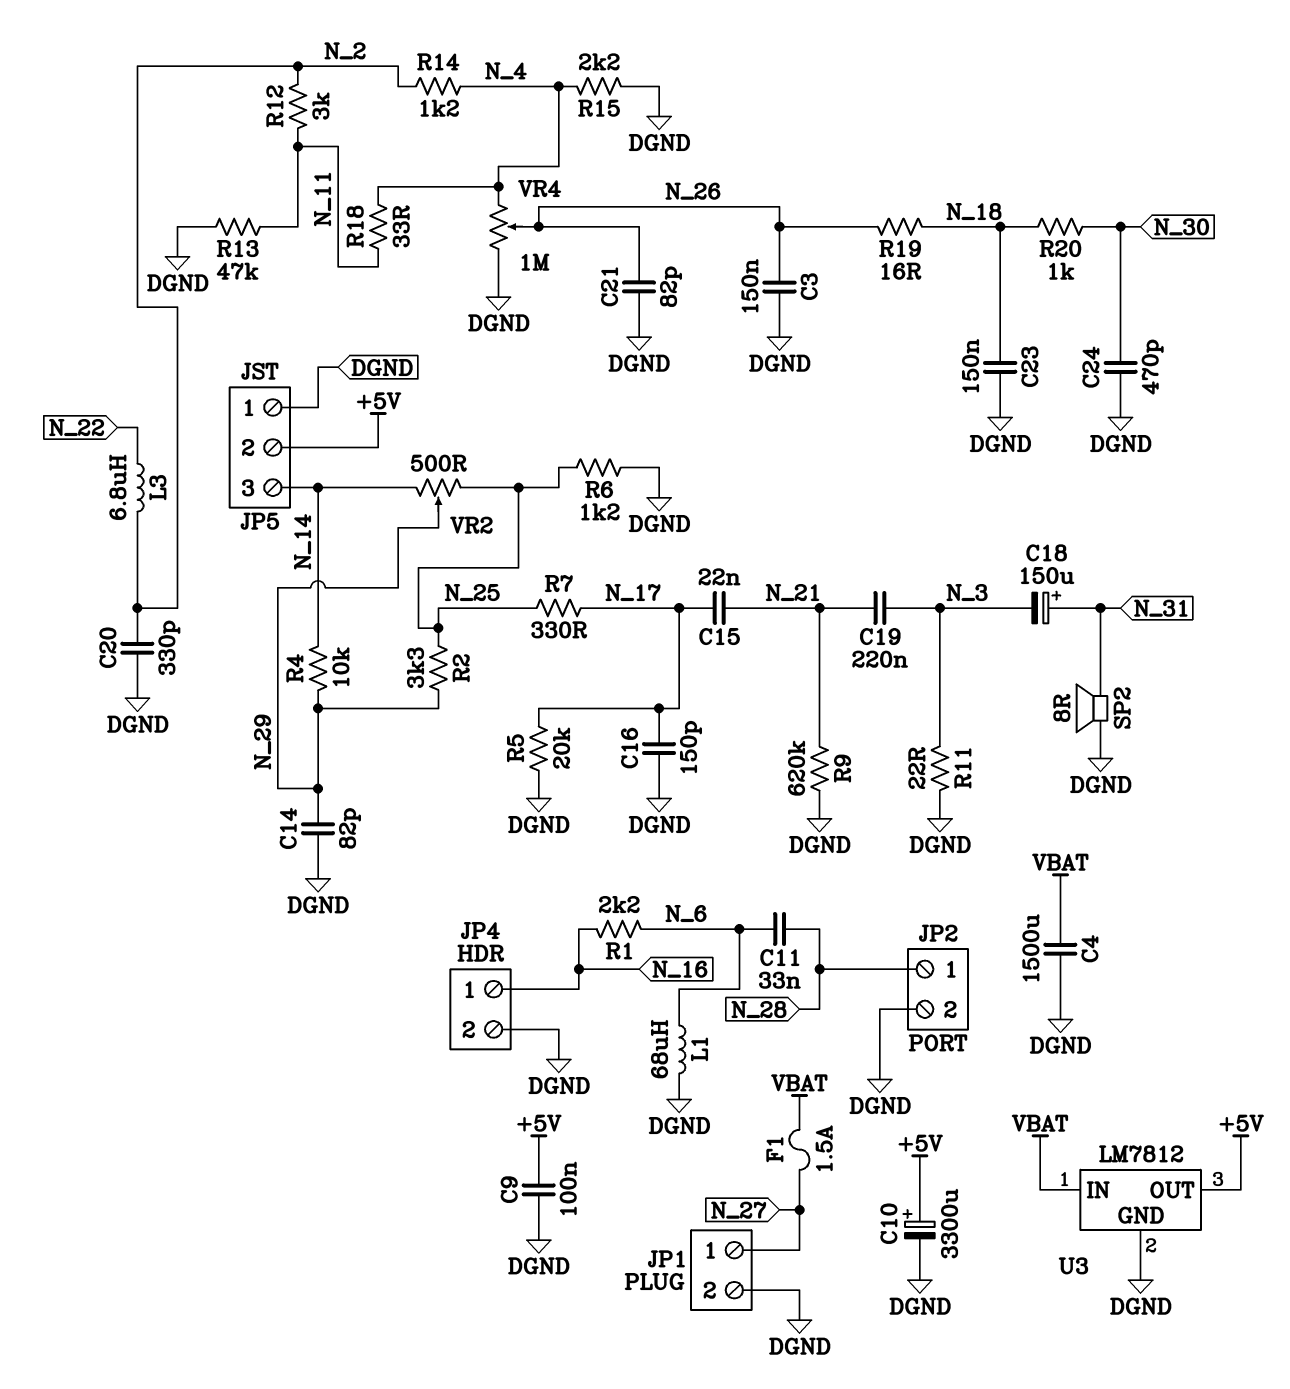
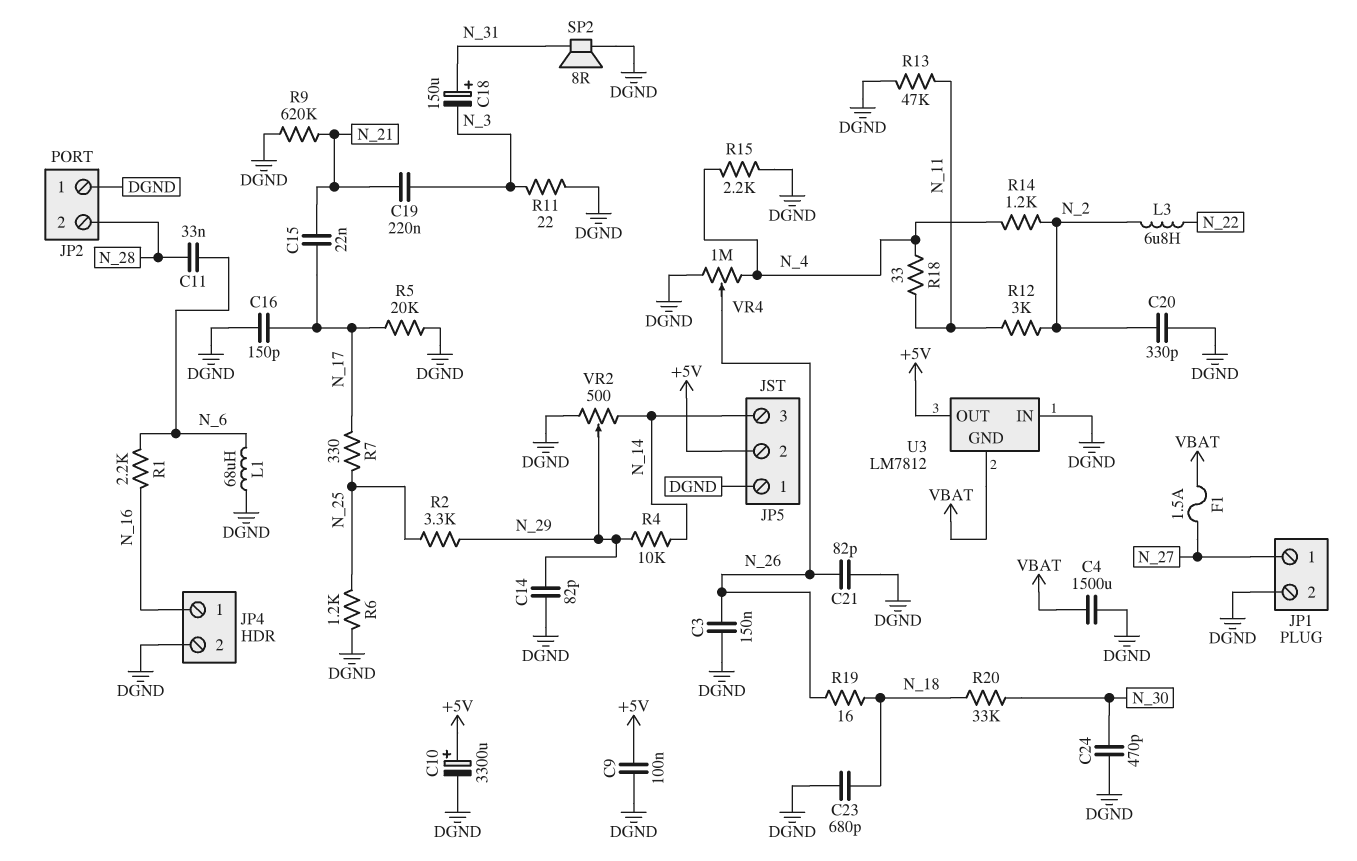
C23: 150nF (DGND, N_18) -> 680pF (DGND, N_18)
JP2 pin 1: N_28 -> DGND
JP2 pin 2: DGND -> N_28
R20: 1k (N_18, N_30) -> 33k (N_18, N_30)
U3 pin GND: DGND -> VBAT
U3 pin IN: VBAT -> DGND
VR2: 500 (N_14, N_25, wiper N_29) -> 500 (DGND, N_14, wiper N_29)

